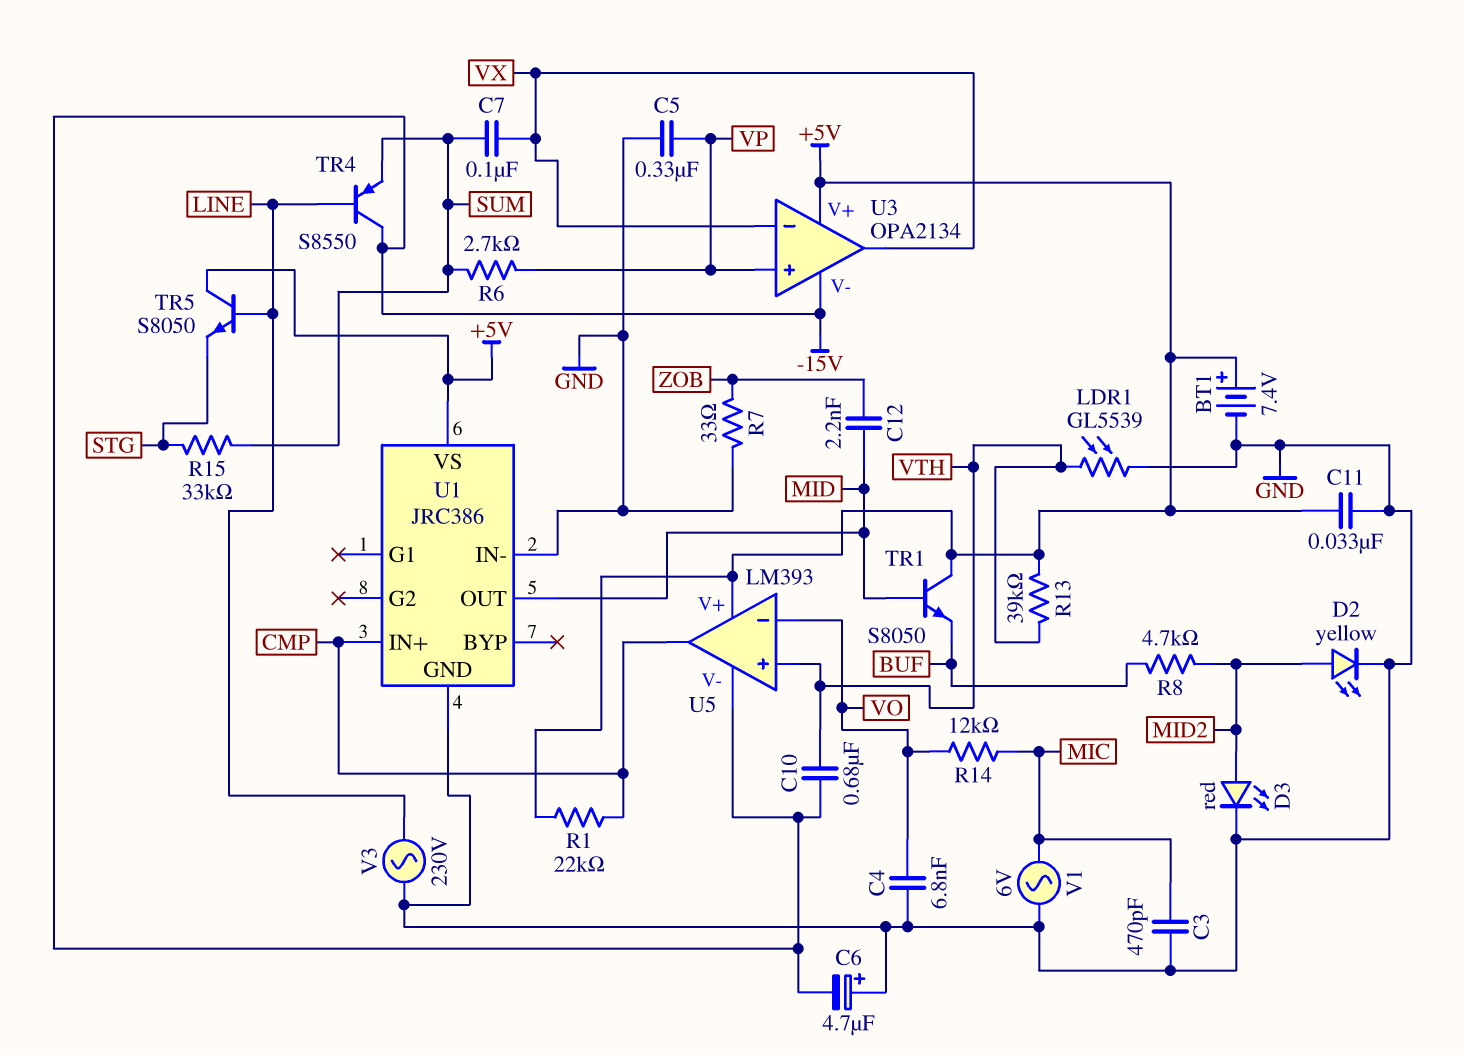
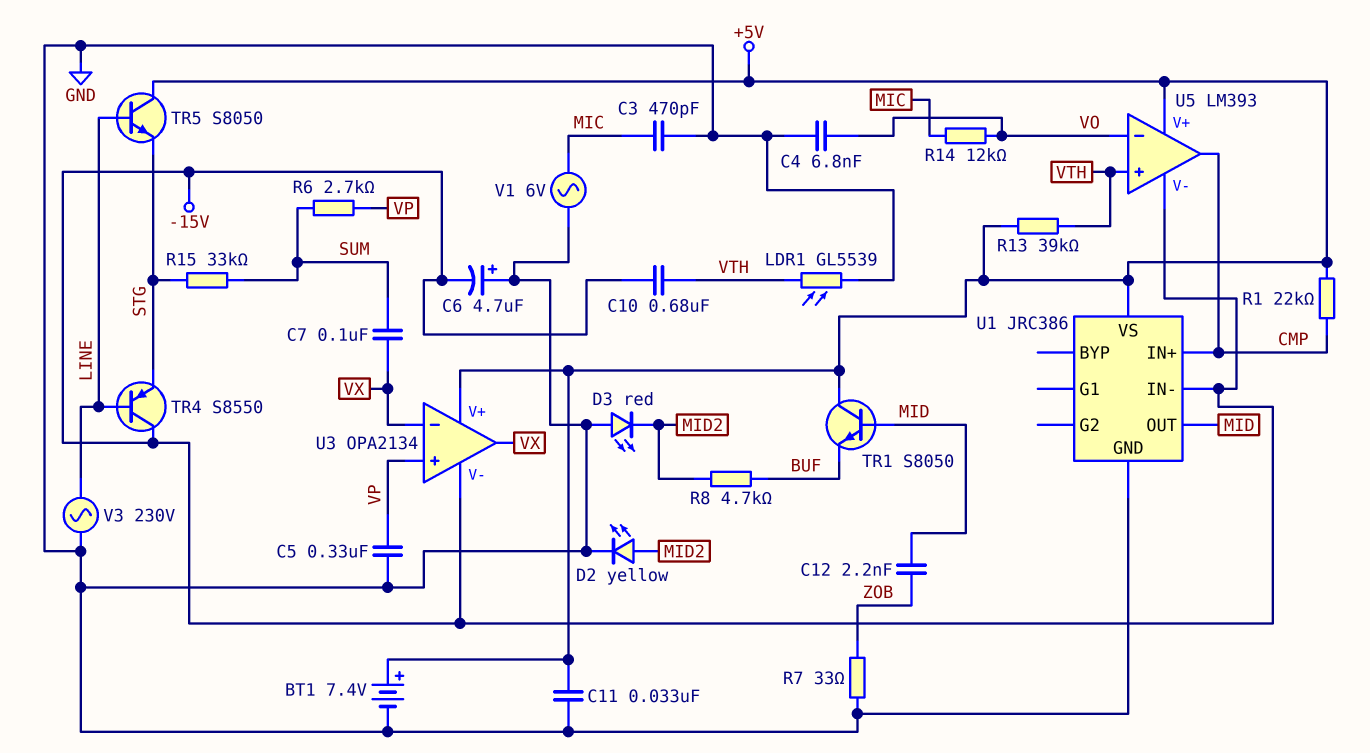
D3: LED red (A MID2, K GND) -> LED red (A GND, K MID2)
TR4: PNP S8550 (B LINE, C -15V, E SUM) -> PNP S8550 (B LINE, C -15V, E STG)
U1 pin IN-: GND -> -15V

